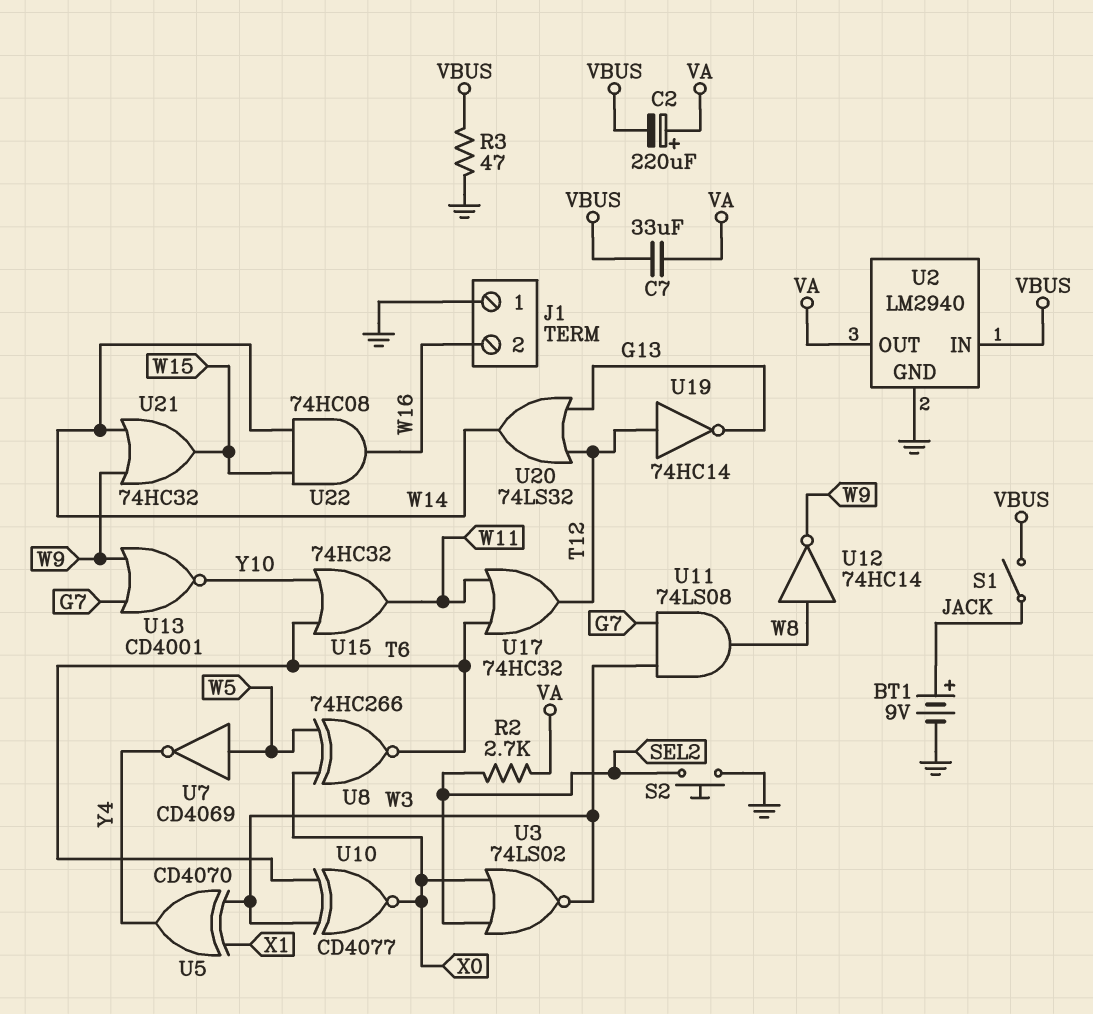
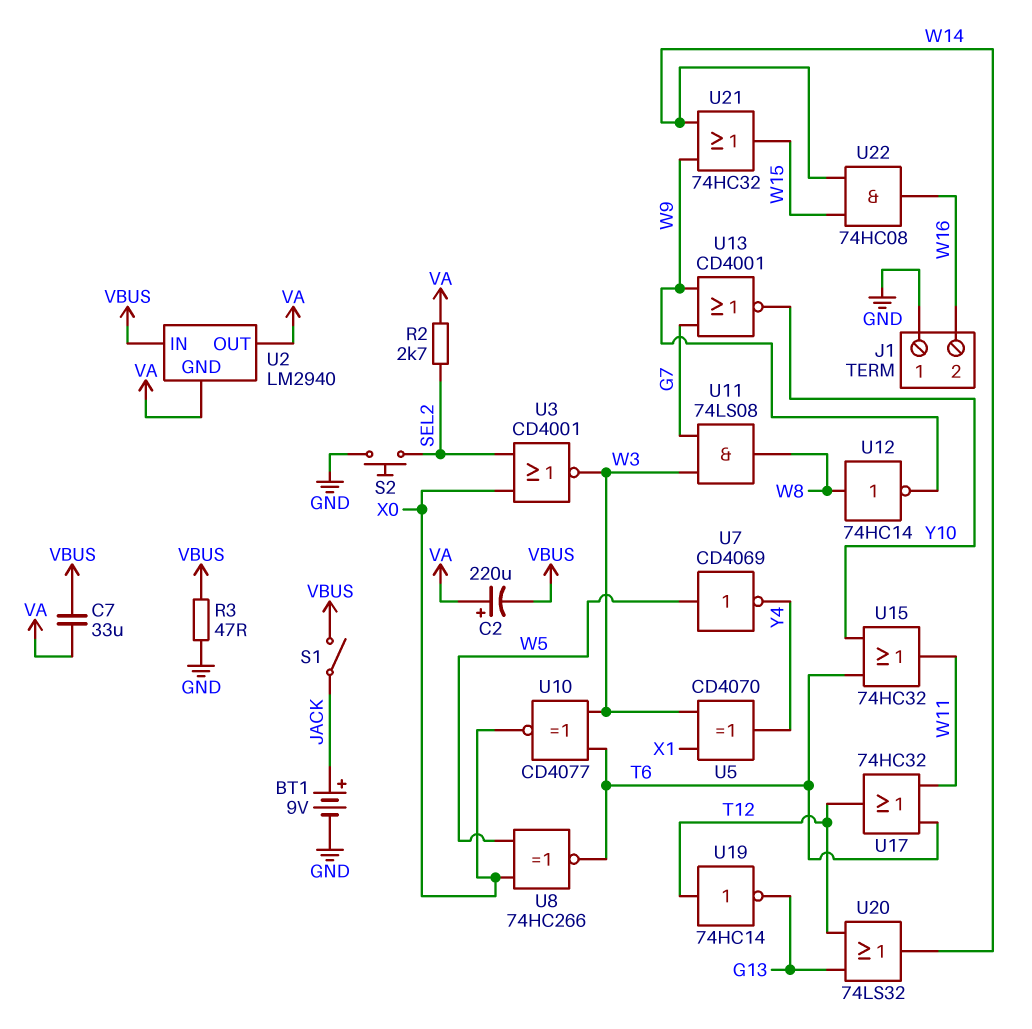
U2 pin GND: GND -> VA
U3: NOR 74LS02 (in SEL2, in X0, out W3) -> NOR CD4001 (in SEL2, in X0, out W3)

